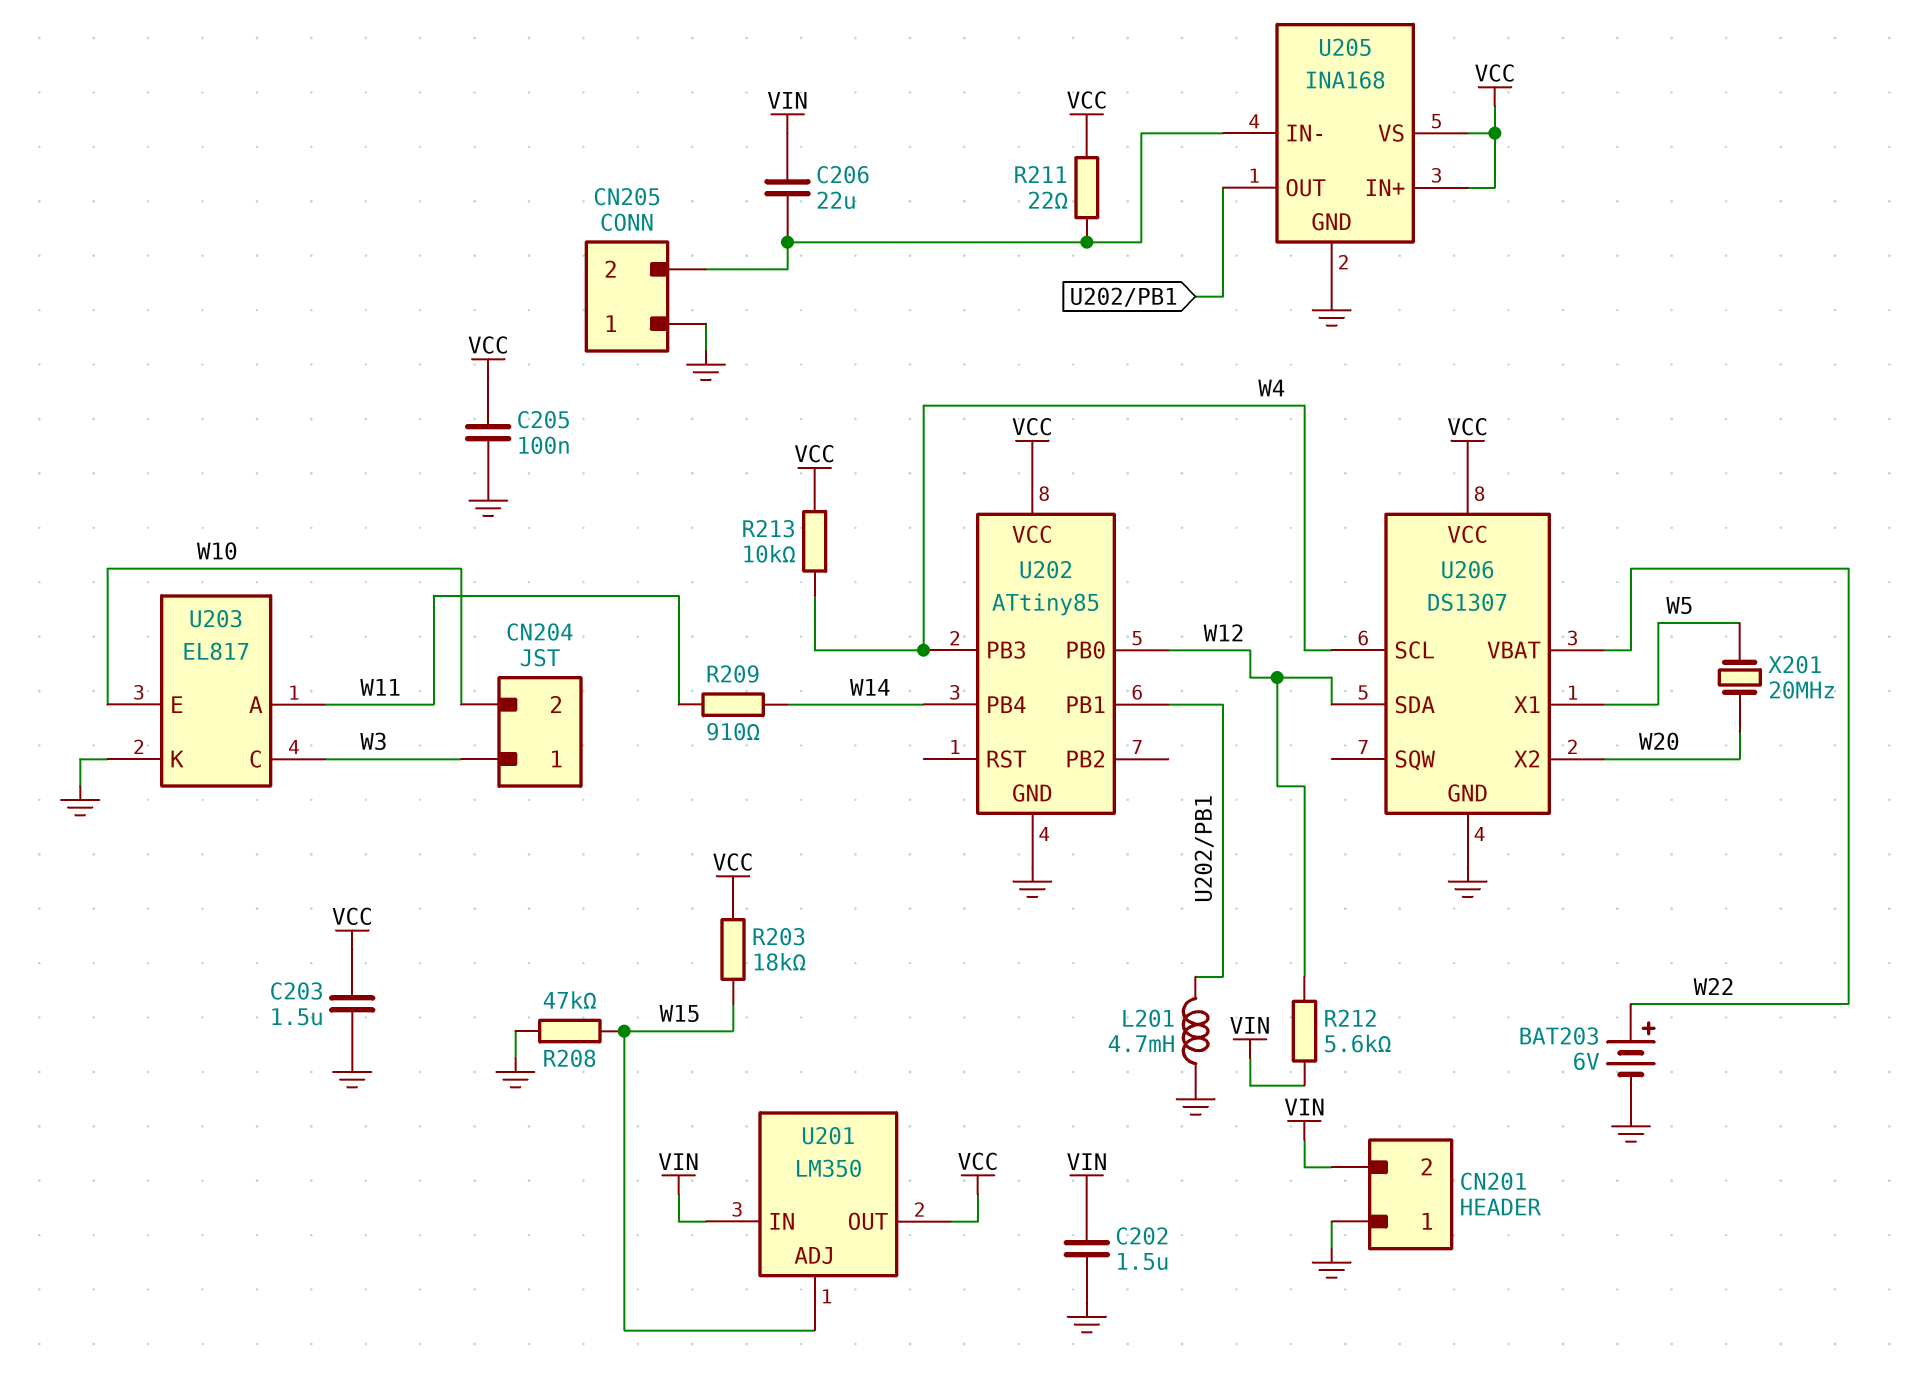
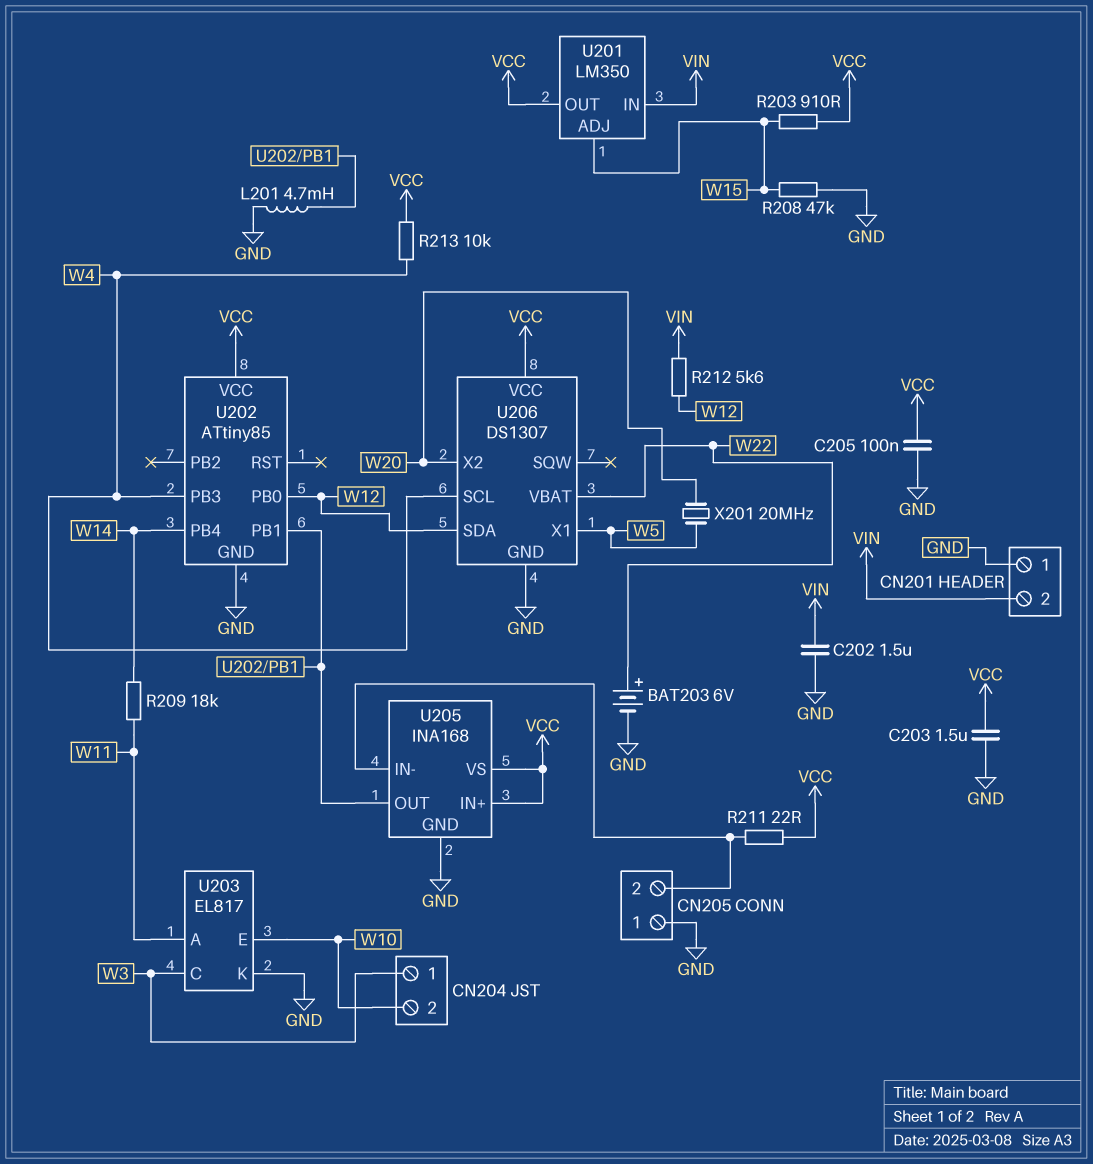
C206: 22uF (CN205/2, VIN) -> none
R203: 18k (VCC, W15) -> 910 (VCC, W15)
R209: 910 (W11, W14) -> 18k (W11, W14)

